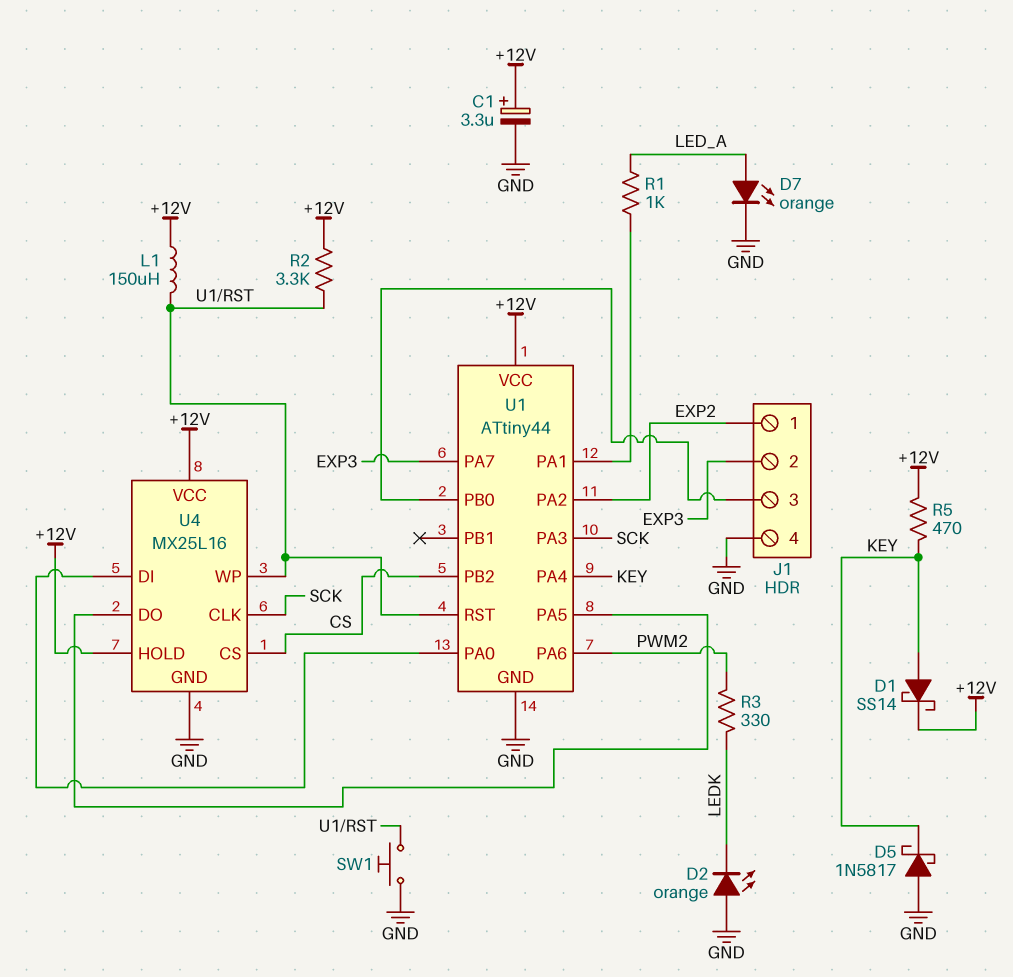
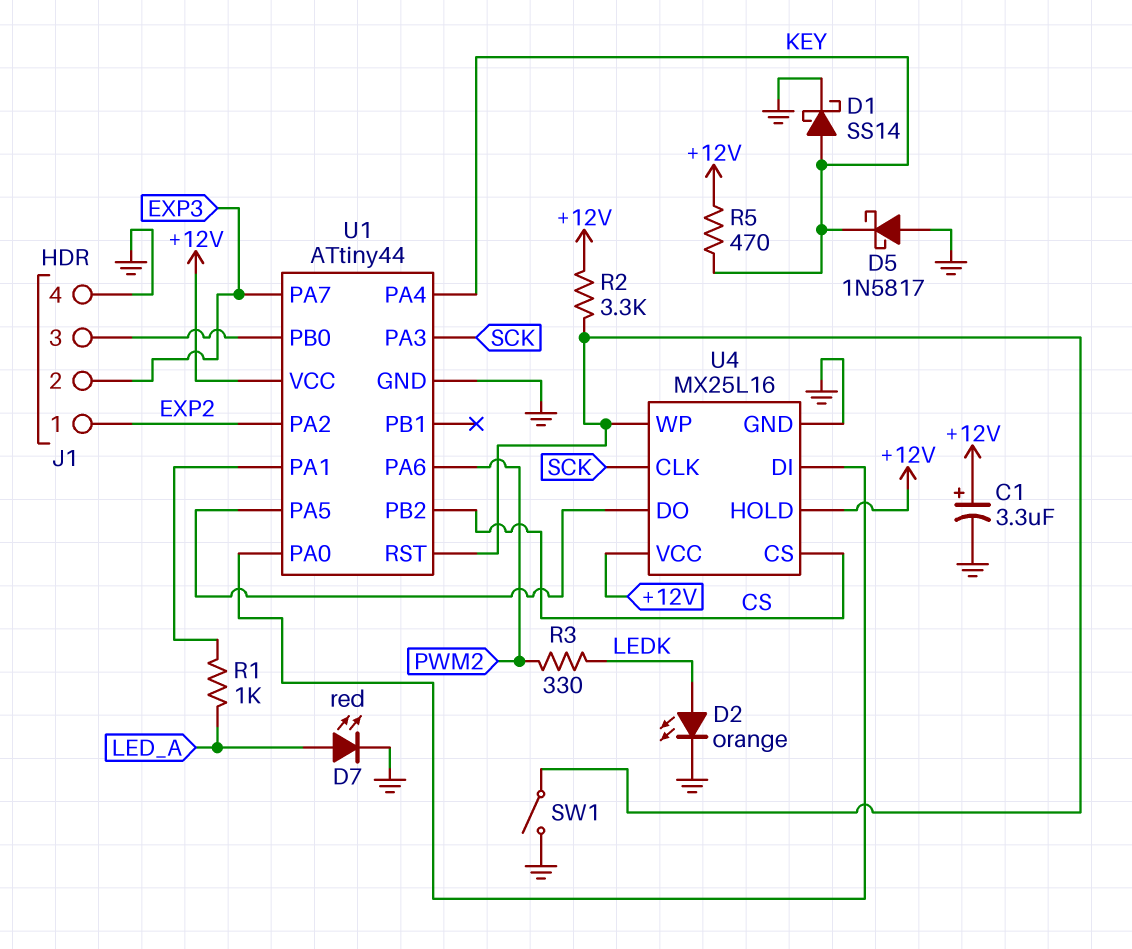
D1: schottky SS14 (A KEY, K +12V) -> schottky SS14 (A KEY, K GND)
D2: LED orange (A GND, K LEDK) -> LED orange (A LEDK, K GND)
D7: LED orange (A LED_A, K GND) -> LED red (A LED_A, K GND)
L1: 150uH (+12V, U1/RST) -> none
SW1: button (GND, U1/RST) -> switch (GND, U1/RST)

